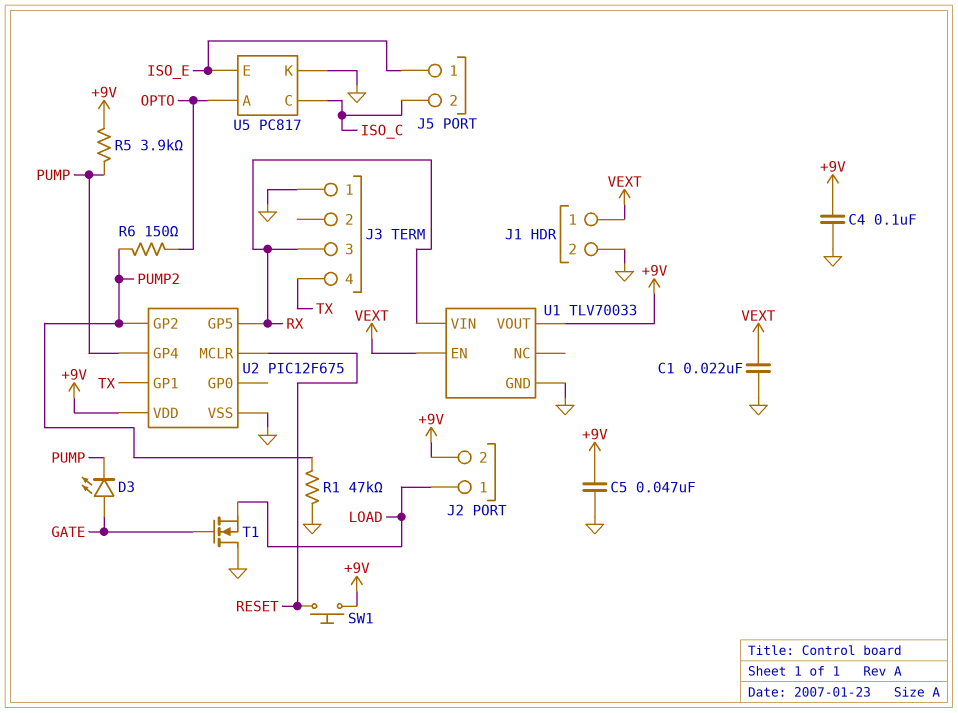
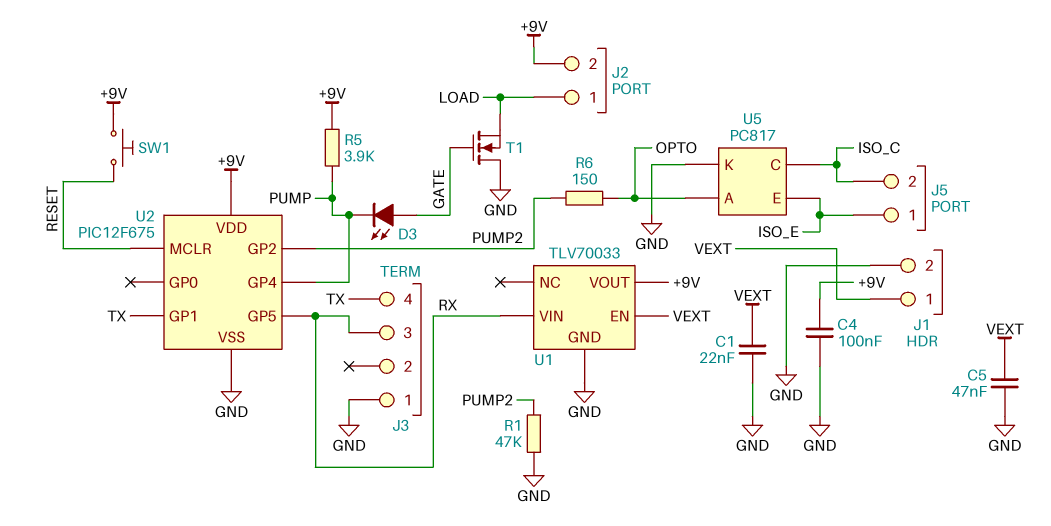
C5: 47nF (+9V, GND) -> 47nF (GND, VEXT)

